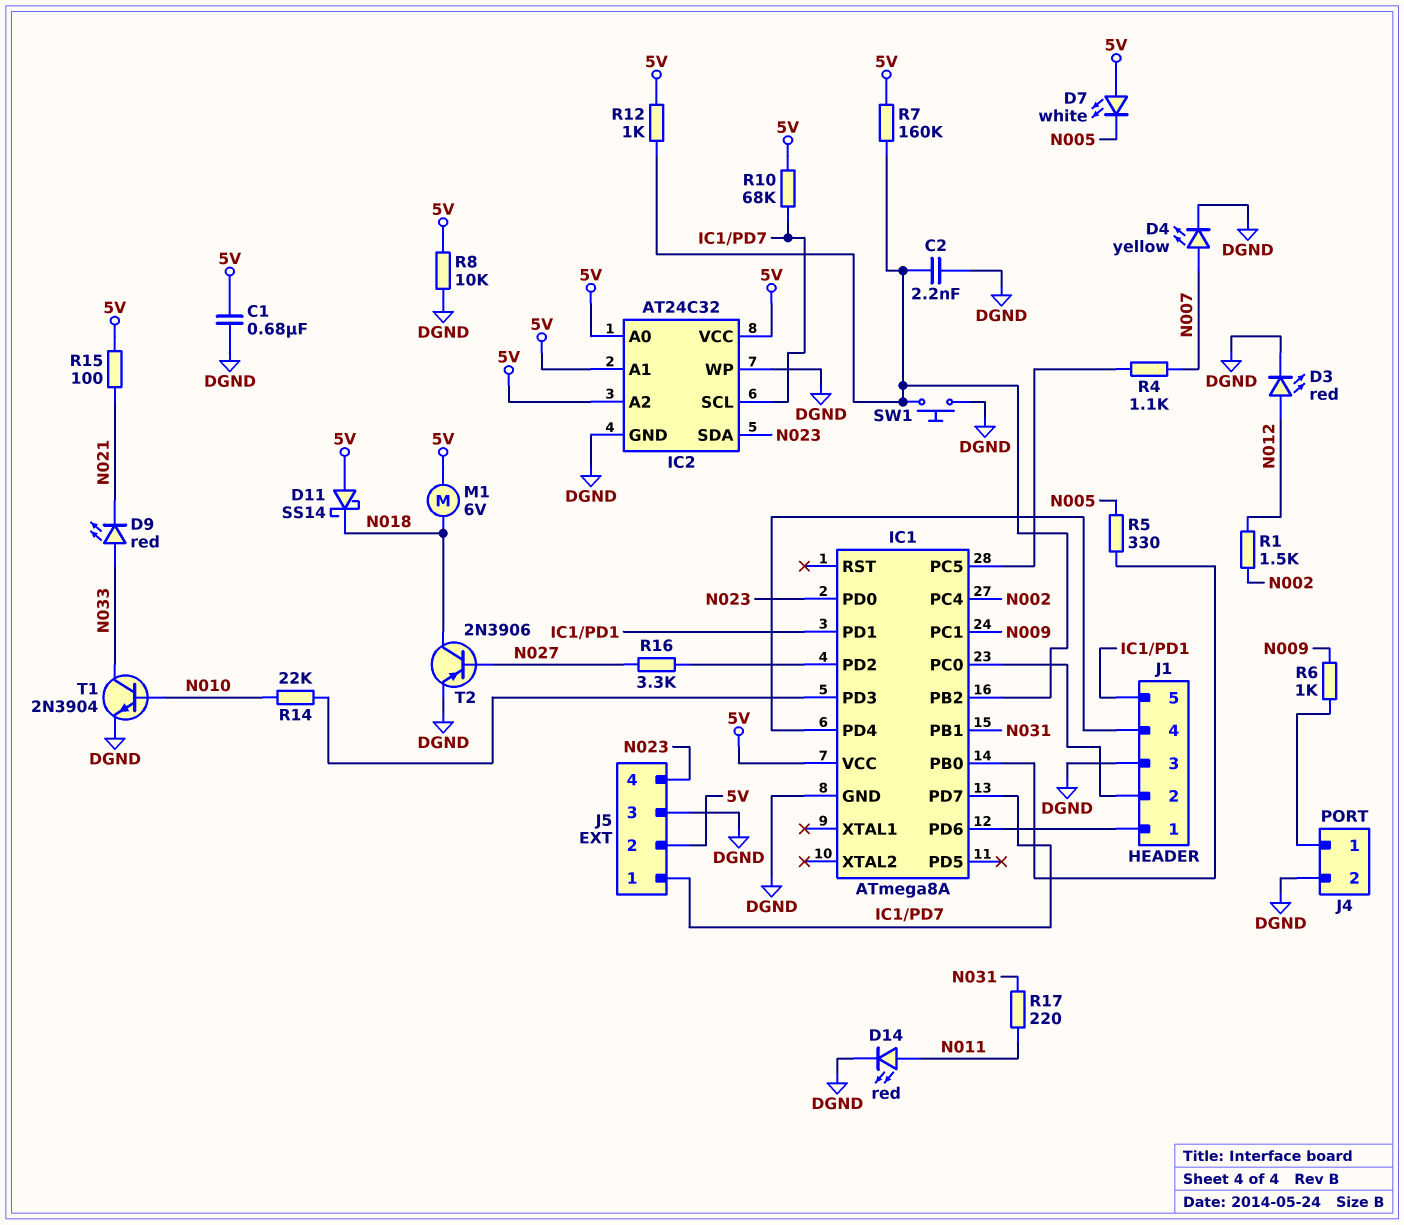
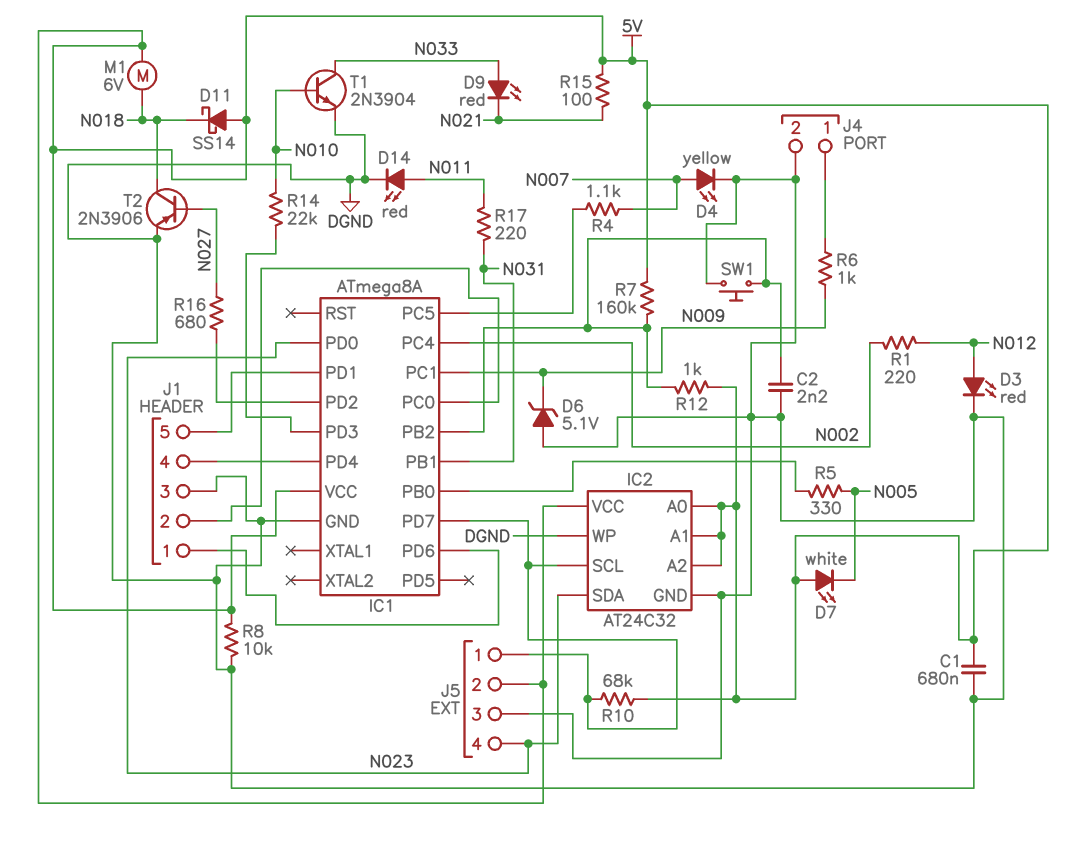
D6: none -> zener 5.1V (A DGND, K N009)
R1: 1.5k (N002, N012) -> 220 (N002, N012)
R16: 3.3k (IC1/PD2, N027) -> 680 (IC1/PD2, N027)

